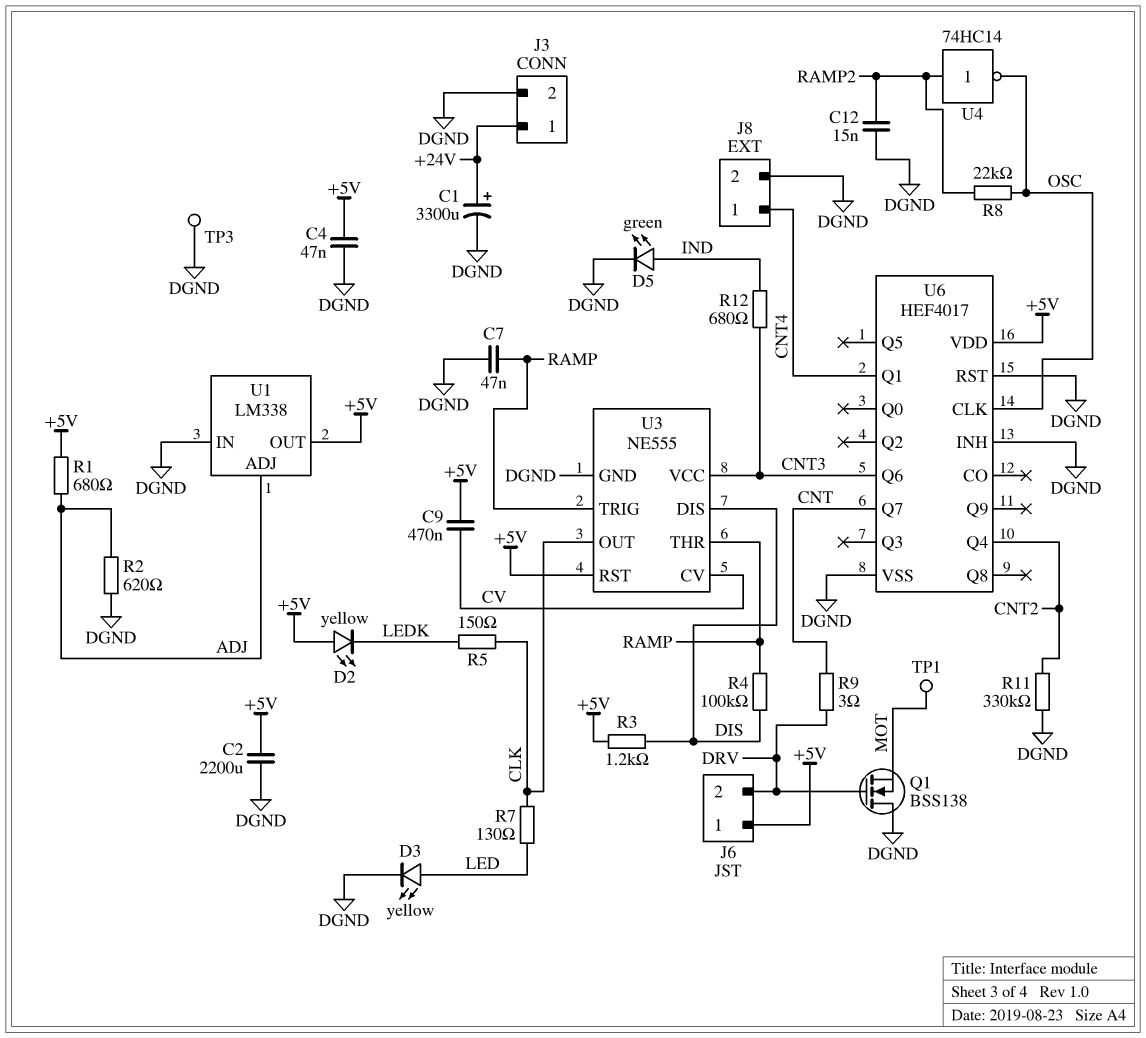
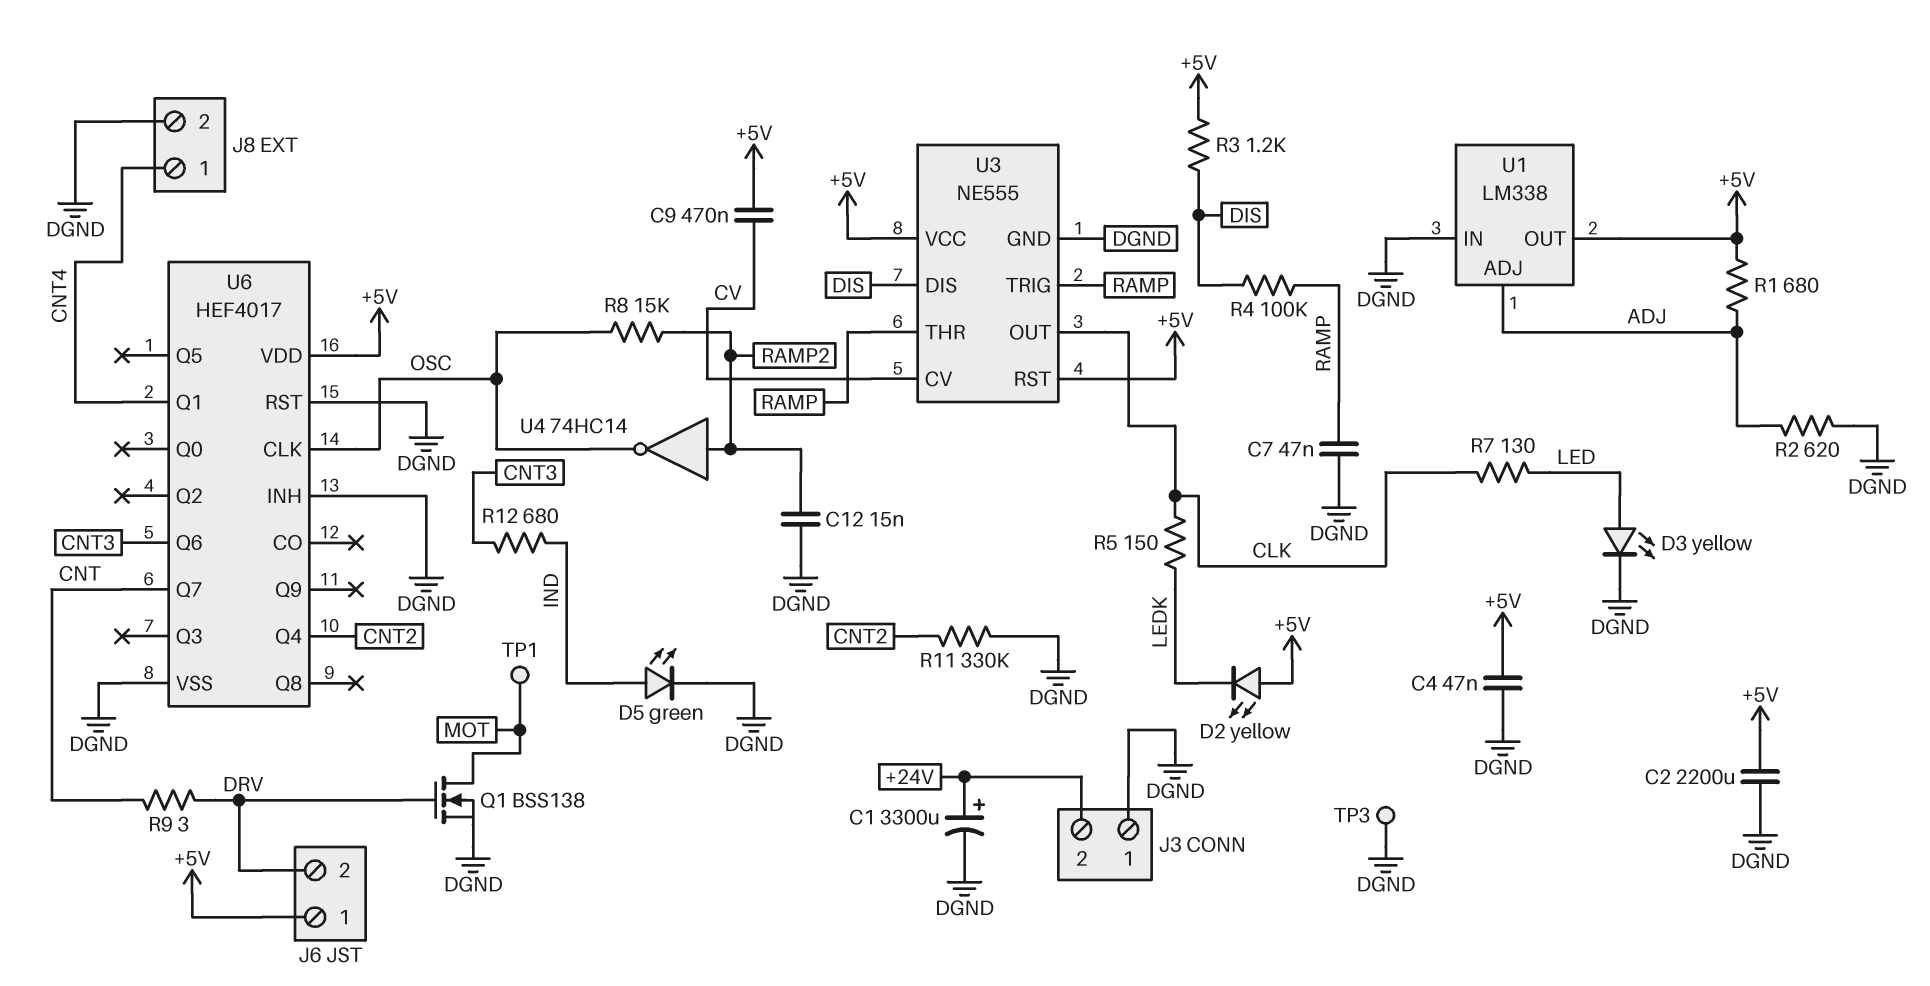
J3 pin 1: +24V -> DGND
J3 pin 2: DGND -> +24V
Q1: NMOS BSS138 (G DRV, D DGND, S MOT) -> NMOS BSS138 (G DRV, D MOT, S DGND)
R8: 22k (OSC, RAMP2) -> 15k (OSC, RAMP2)
U3 pin VCC: CNT3 -> +5V

